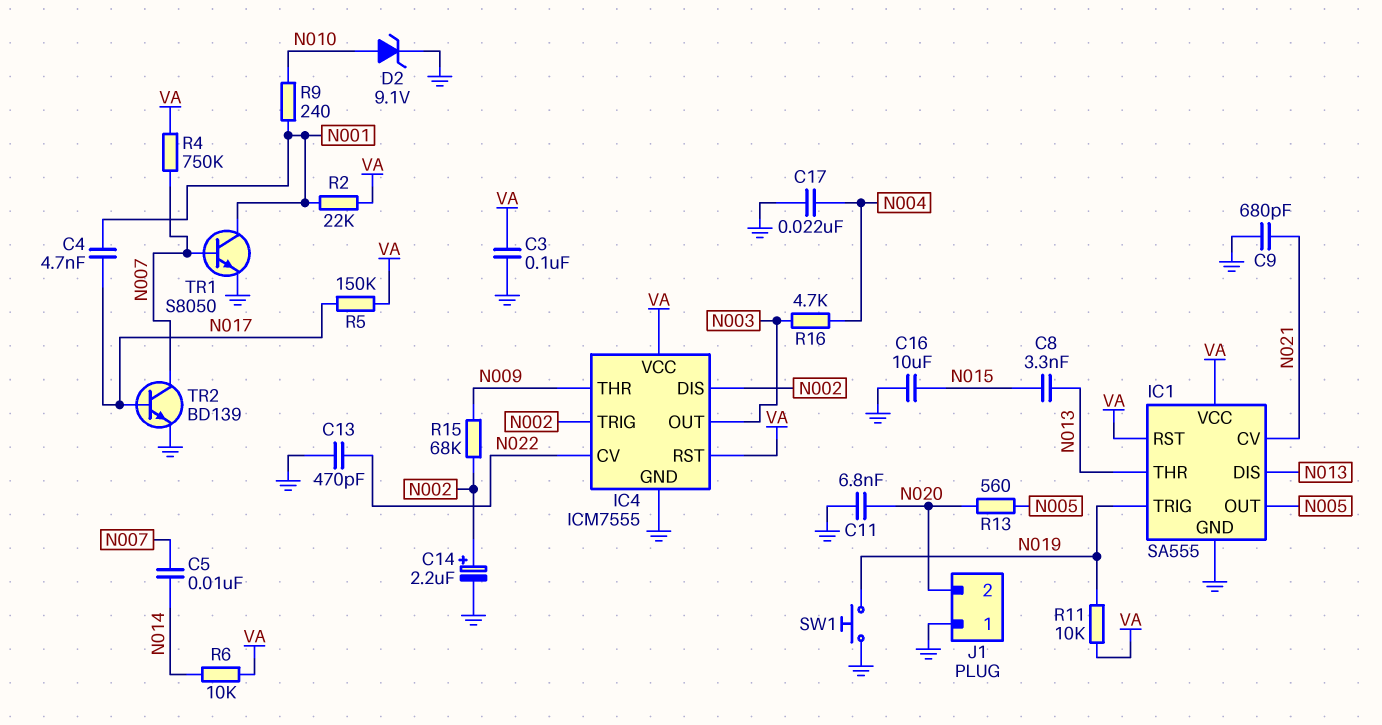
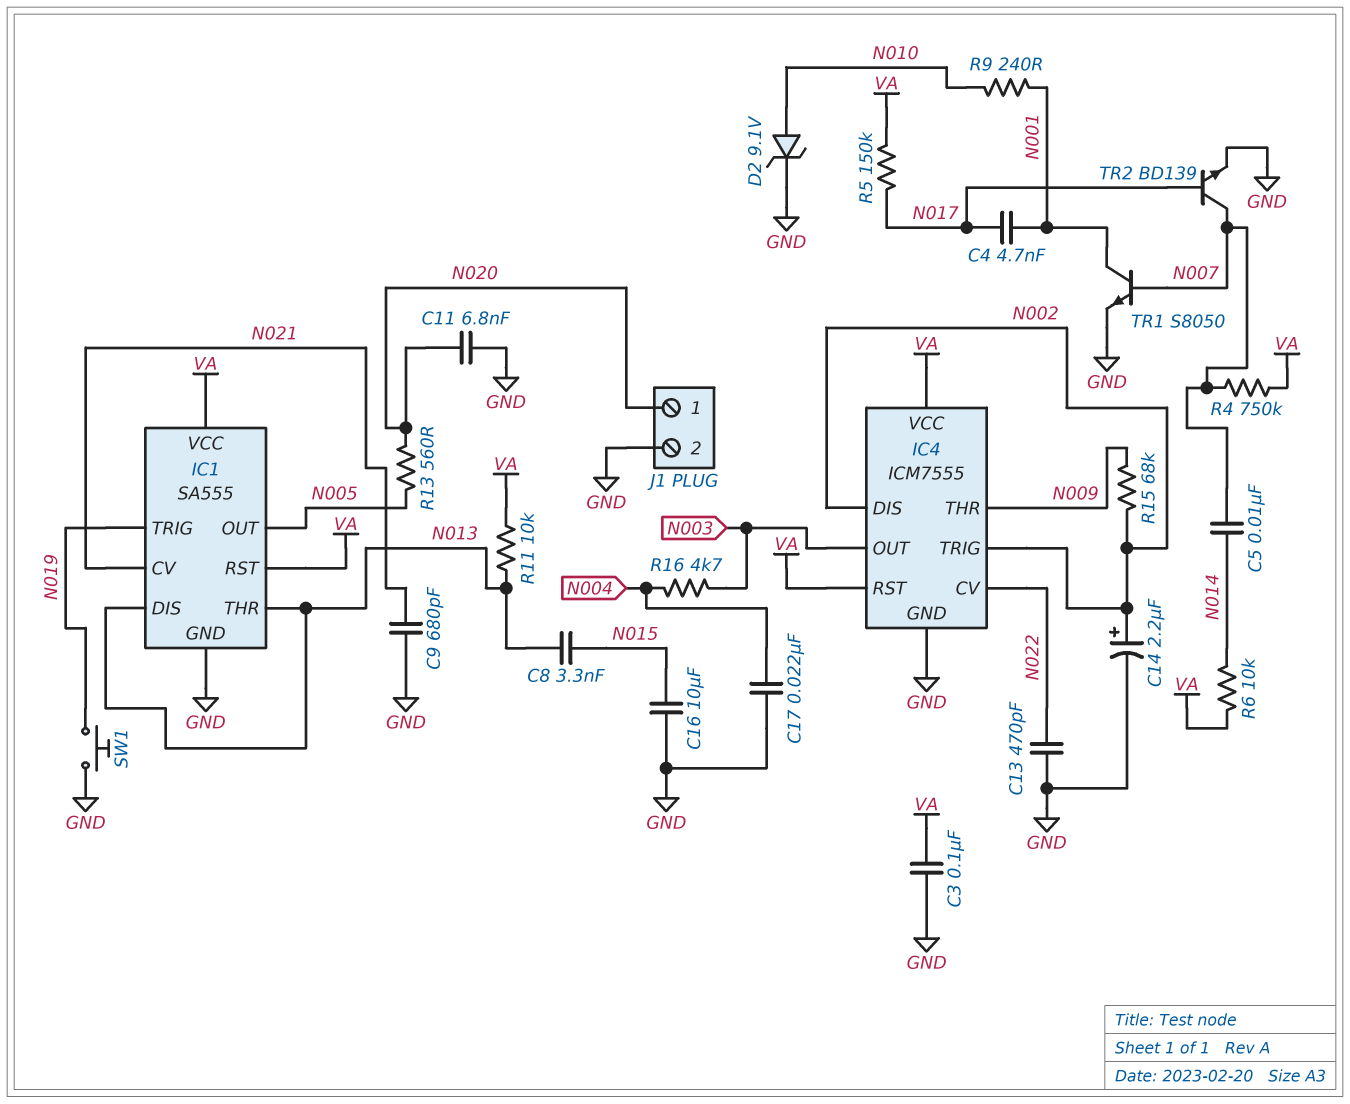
J1 pin 1: GND -> N020
J1 pin 2: N020 -> GND
R2: 22k (N001, VA) -> none
R11: 10k (N019, VA) -> 10k (N013, VA)

